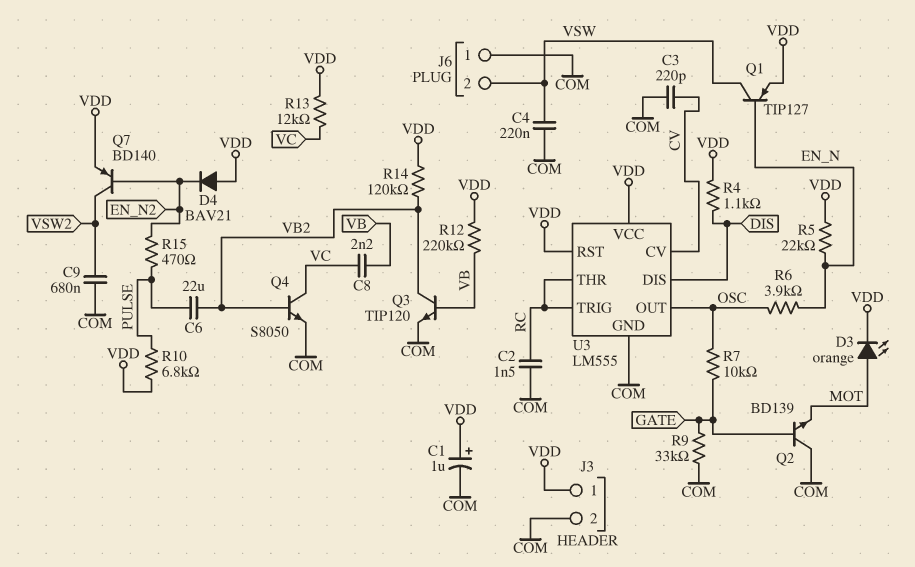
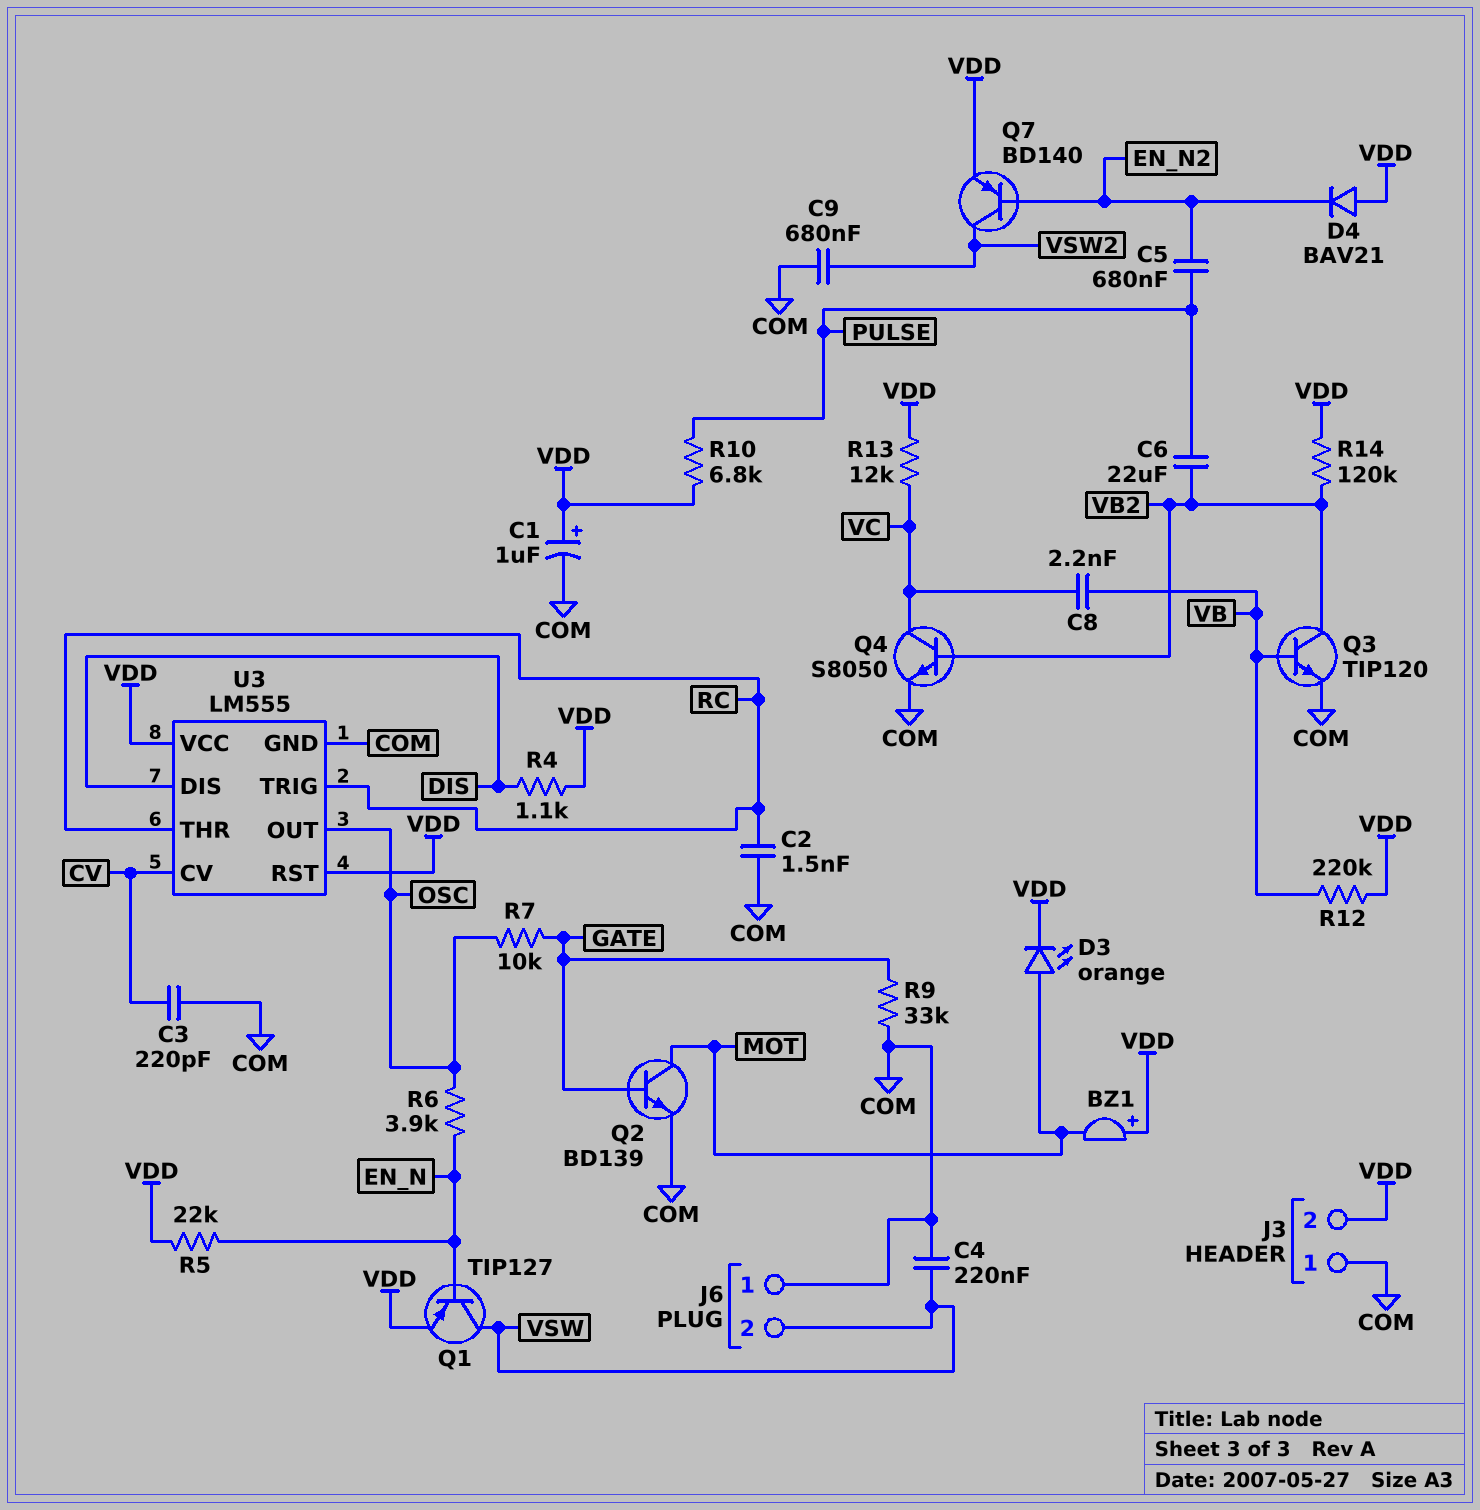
BZ1: none -> buzzer (plus VDD, minus MOT)
C5: none -> 680nF (EN_N2, PULSE)
J3 pin 1: VDD -> COM
J3 pin 2: COM -> VDD
Q2: NPN BD139 (B GATE, C COM, E MOT) -> NPN BD139 (B GATE, C MOT, E COM)
R15: 470 (EN_N2, PULSE) -> none

